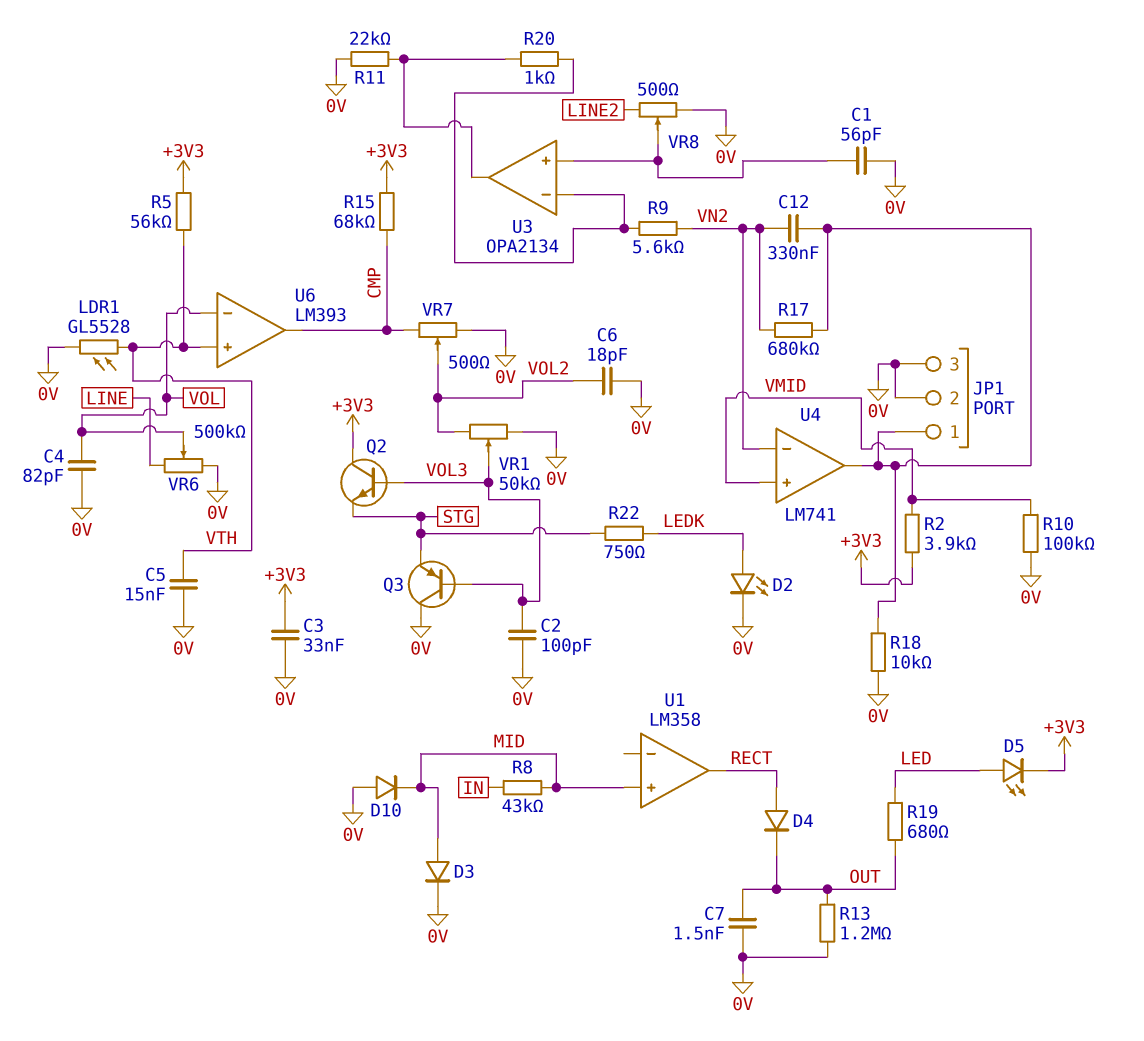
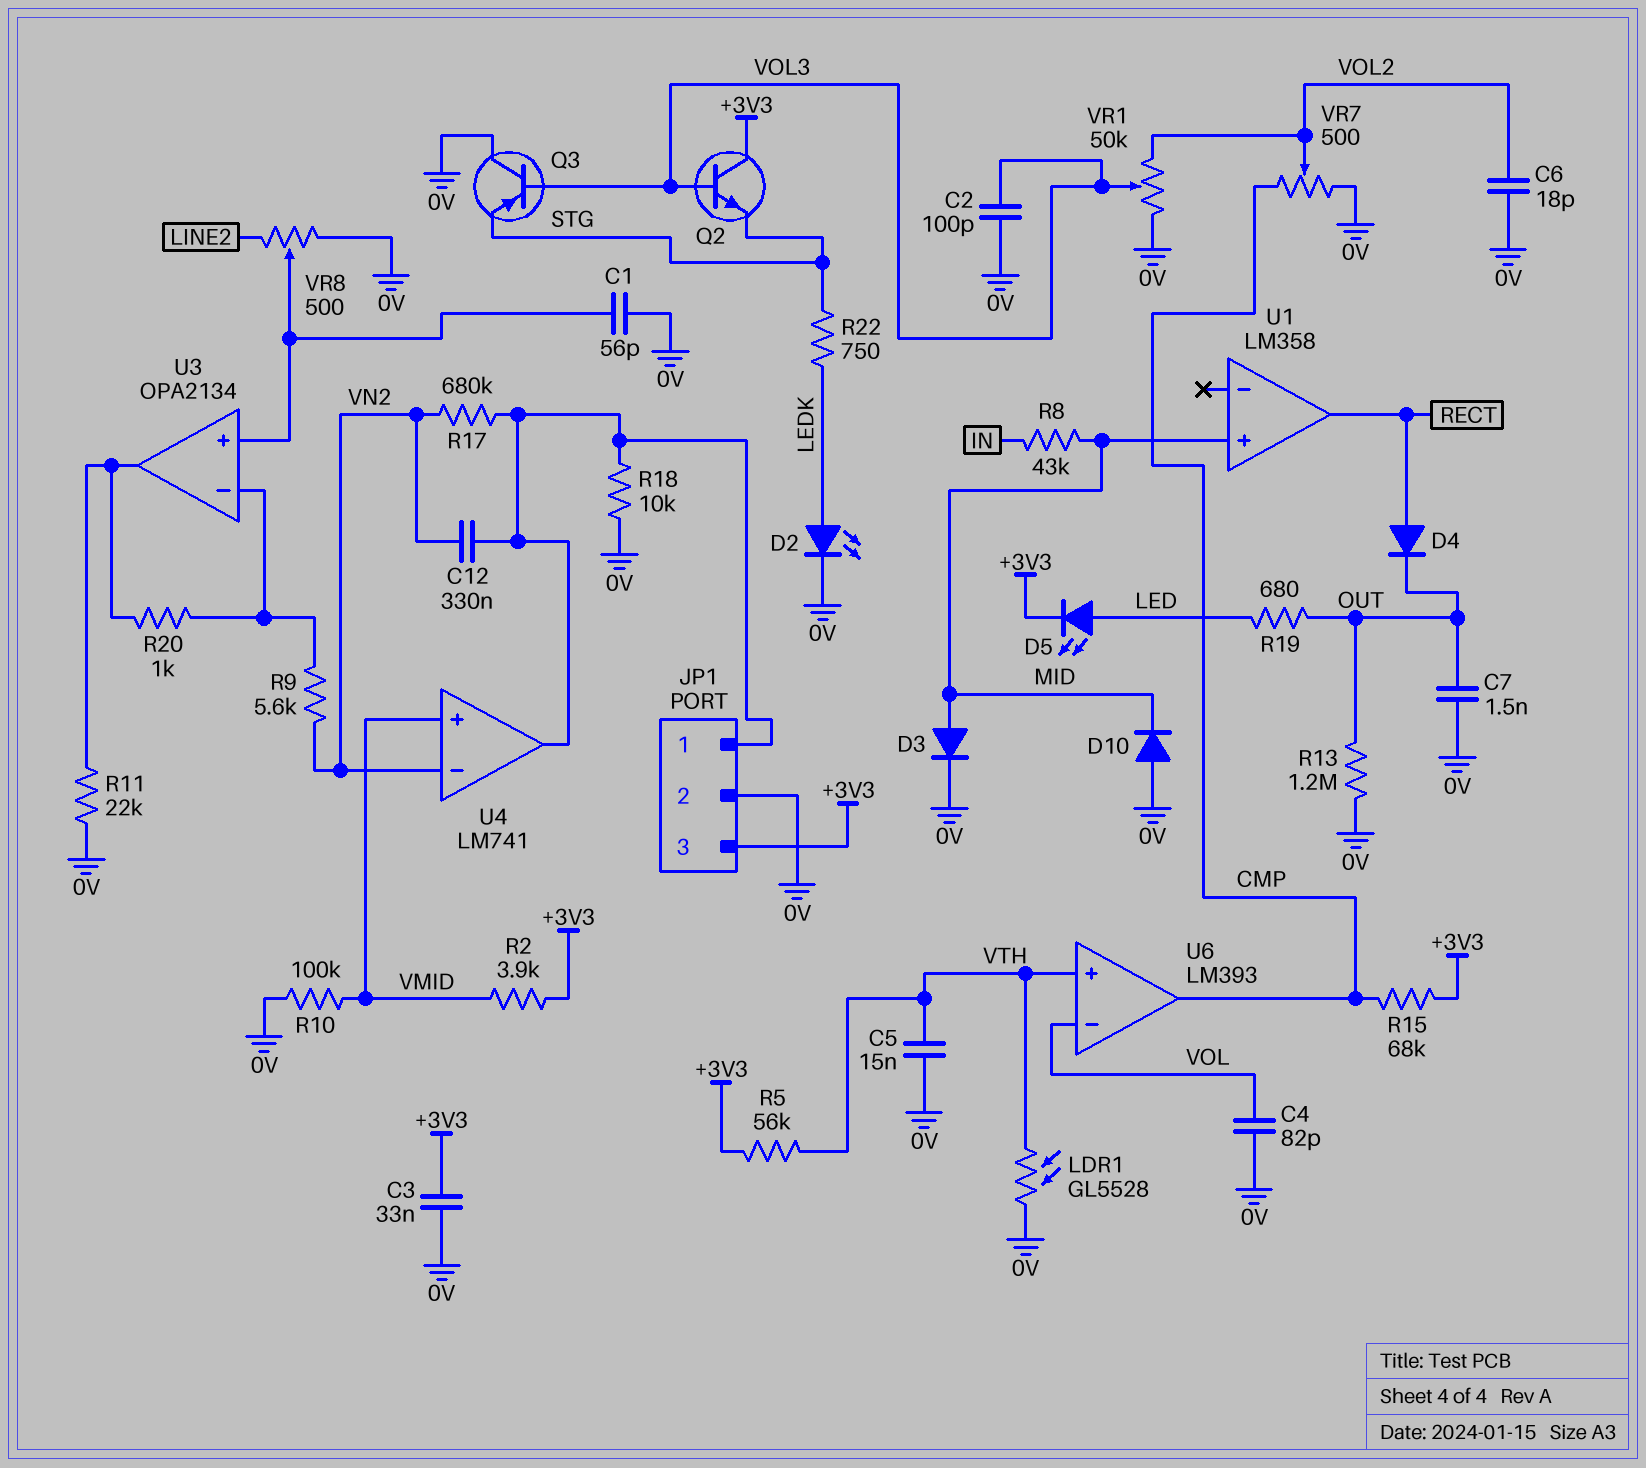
JP1 pin 3: 0V -> +3V3
VR6: 500k (0V, LINE, wiper VOL) -> none

